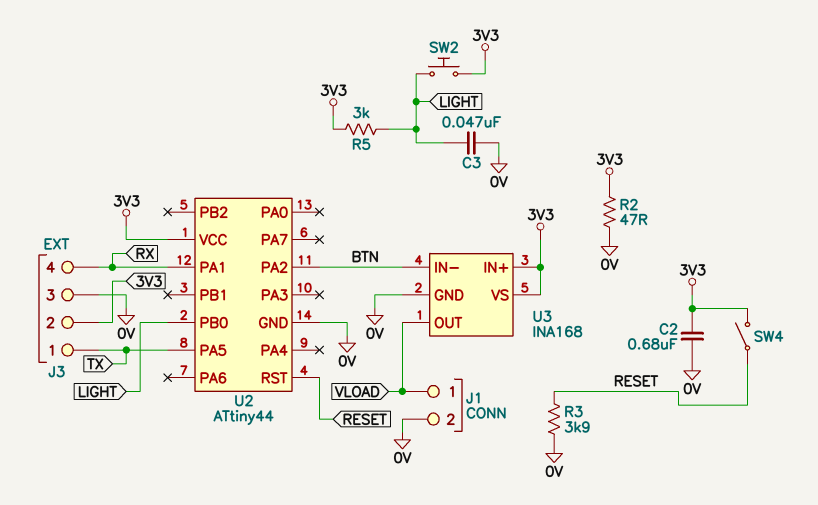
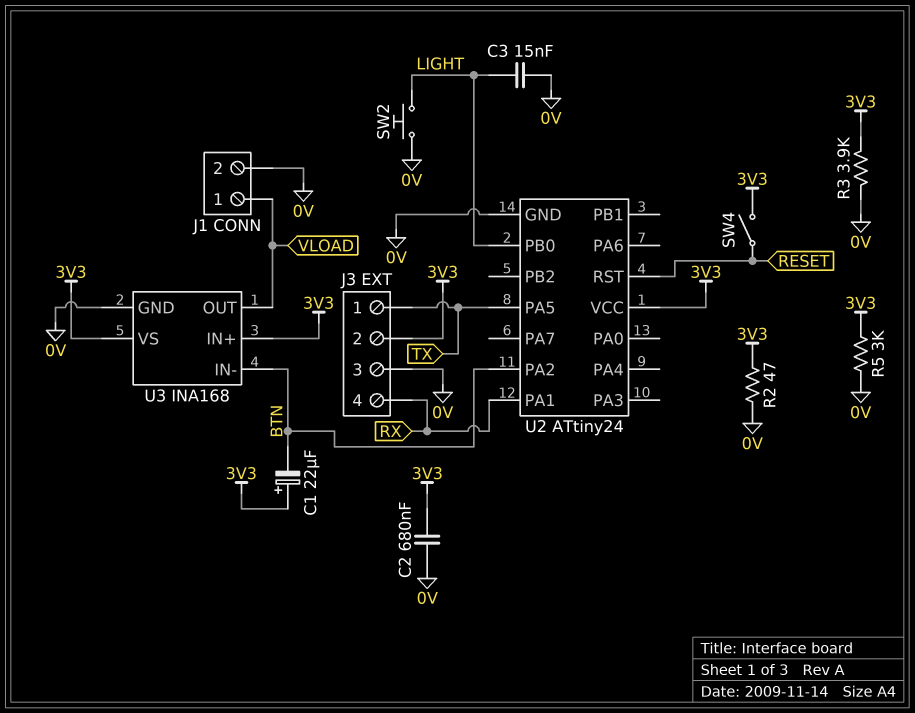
C1: none -> 22uF (plus 3V3, minus BTN)
C3: 47nF (0V, LIGHT) -> 15nF (0V, LIGHT)
R3: 3.9k (0V, RESET) -> 3.9k (0V, 3V3)
R5: 3k (3V3, LIGHT) -> 3k (0V, 3V3)
SW2: button (3V3, LIGHT) -> button (0V, LIGHT)
U2: ATtiny44 -> ATtiny24

